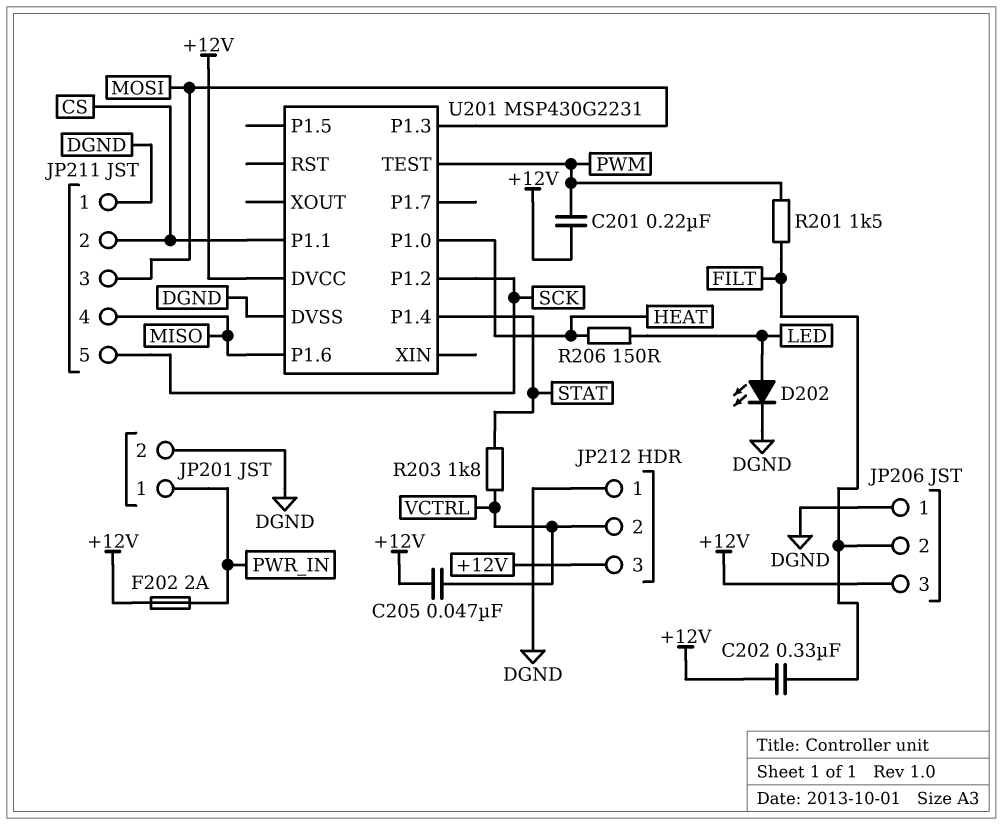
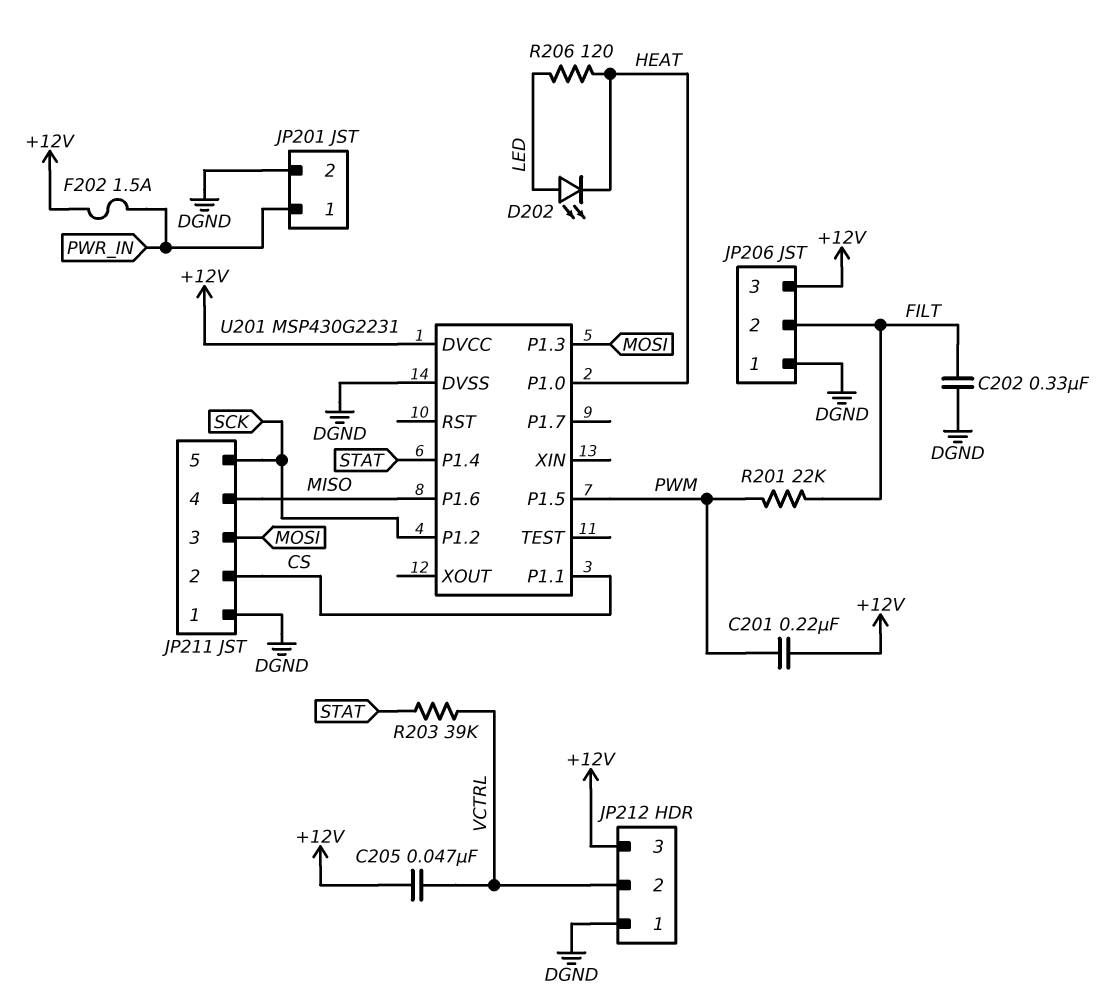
C202: 330nF (+12V, FILT) -> 330nF (DGND, FILT)
D202: LED (A LED, K DGND) -> LED (A LED, K HEAT)
F202: 2A (+12V, PWR_IN) -> 1.5A (+12V, PWR_IN)
R201: 1.5k (FILT, PWM) -> 22k (FILT, PWM)
R203: 1.8k (STAT, VCTRL) -> 39k (STAT, VCTRL)
R206: 150 (HEAT, LED) -> 120 (HEAT, LED)
U201 pin P1.5: none -> PWM
U201 pin TEST: PWM -> none

